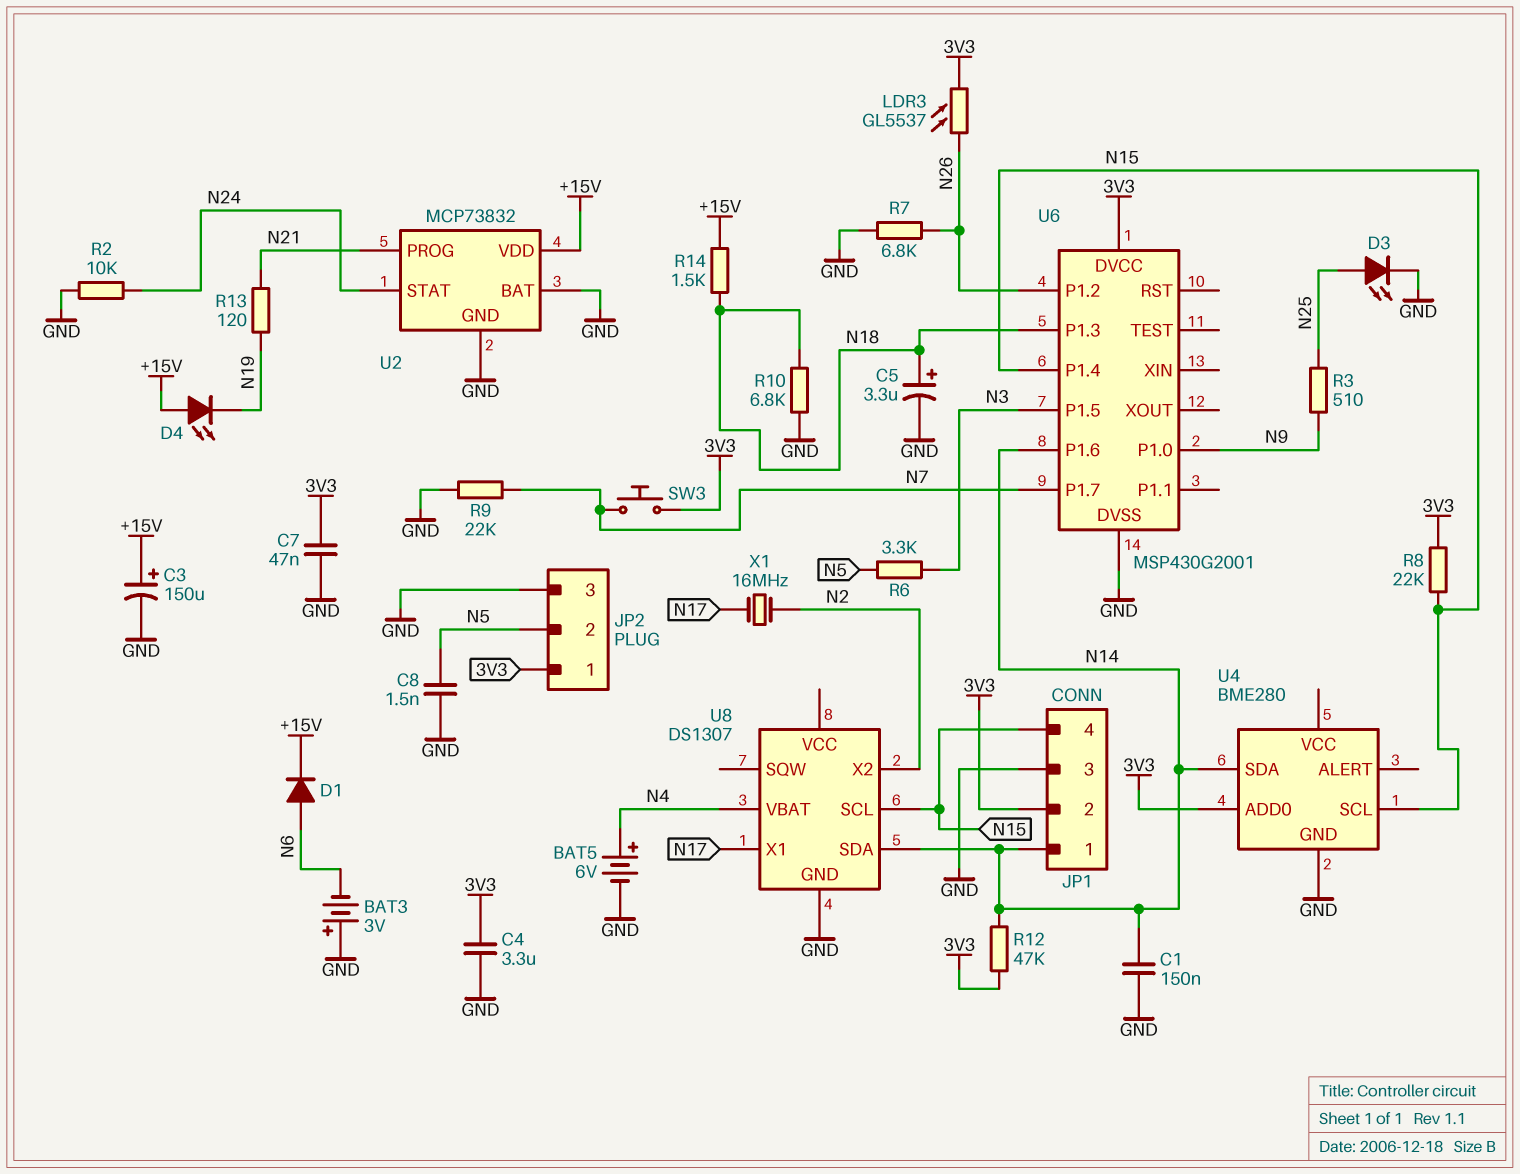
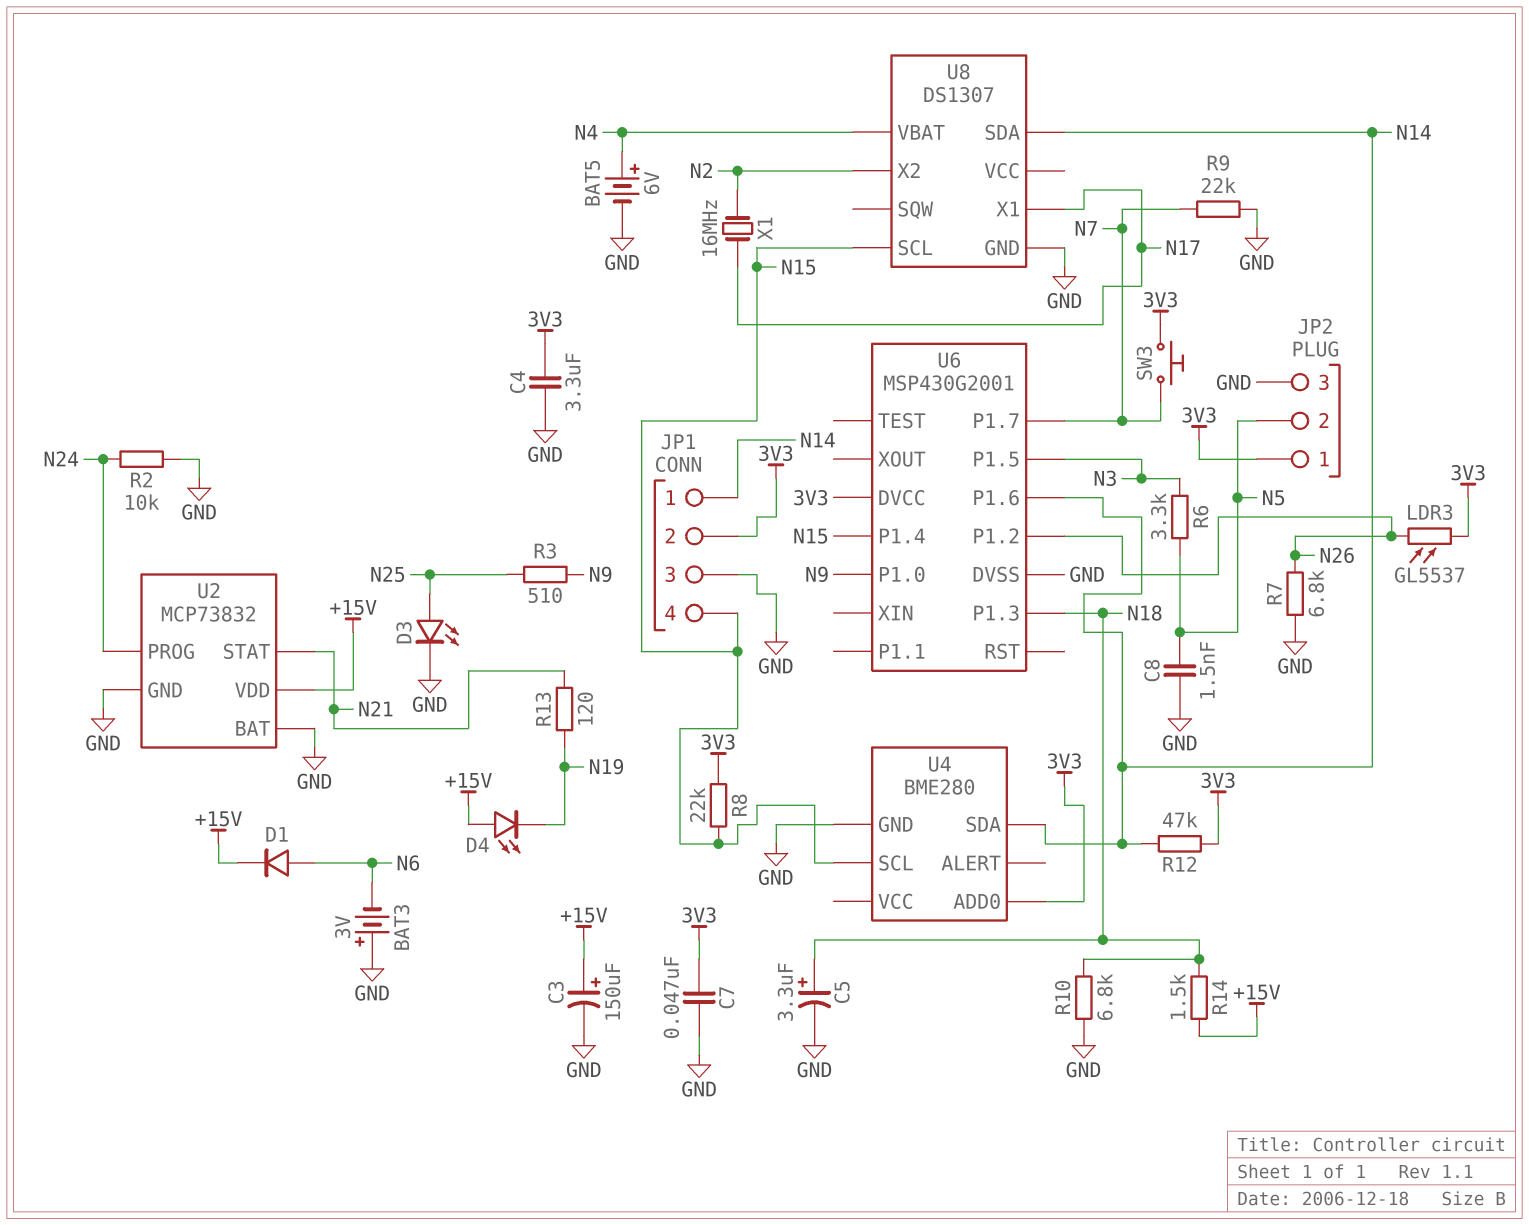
C1: 150nF (GND, N14) -> none
U2 pin PROG: N21 -> N24
U2 pin STAT: N24 -> N21

